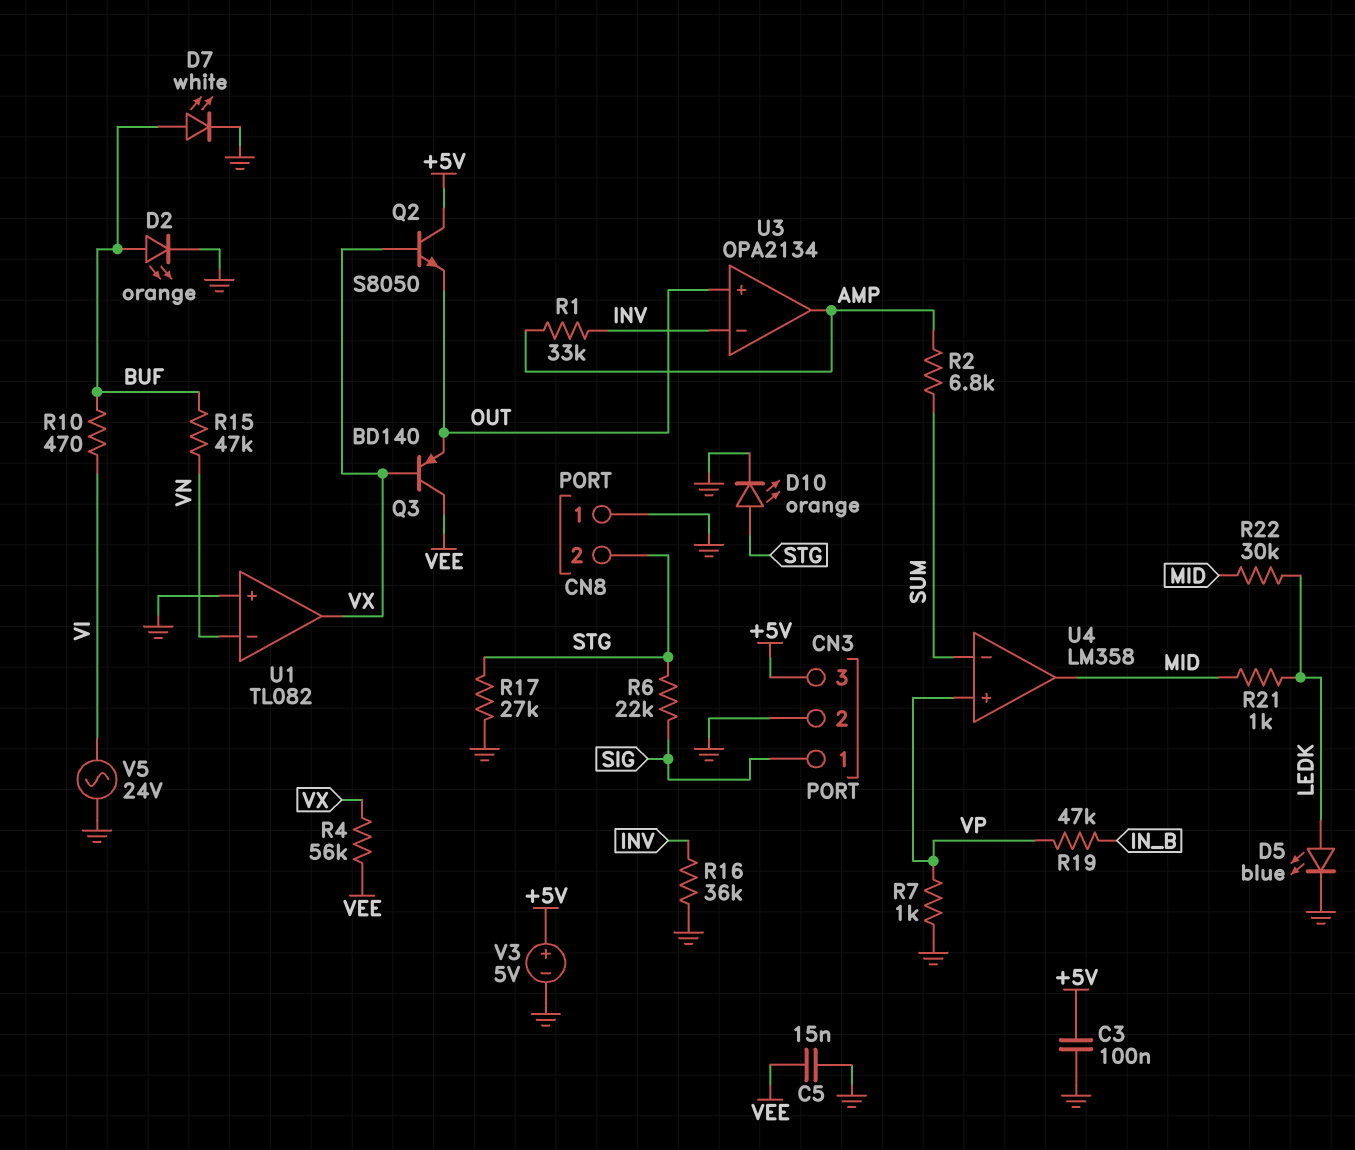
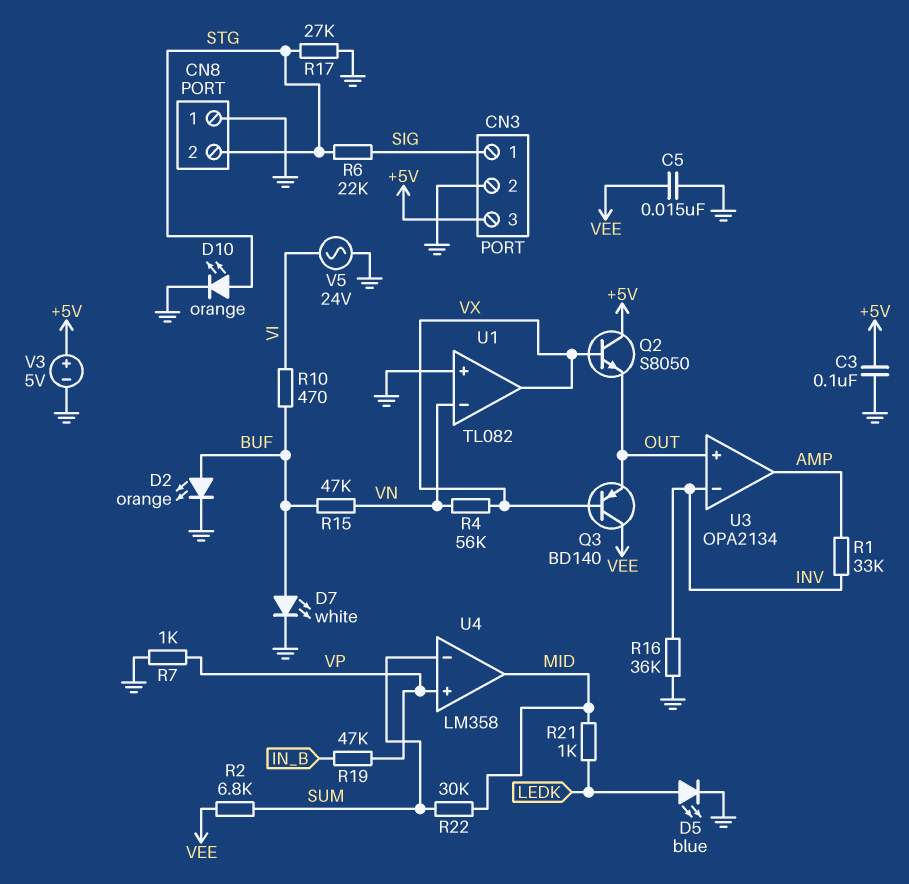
R2: 6.8k (AMP, SUM) -> 6.8k (SUM, VEE)
R4: 56k (VEE, VX) -> 56k (VN, VX)
R22: 30k (LEDK, MID) -> 30k (MID, SUM)

